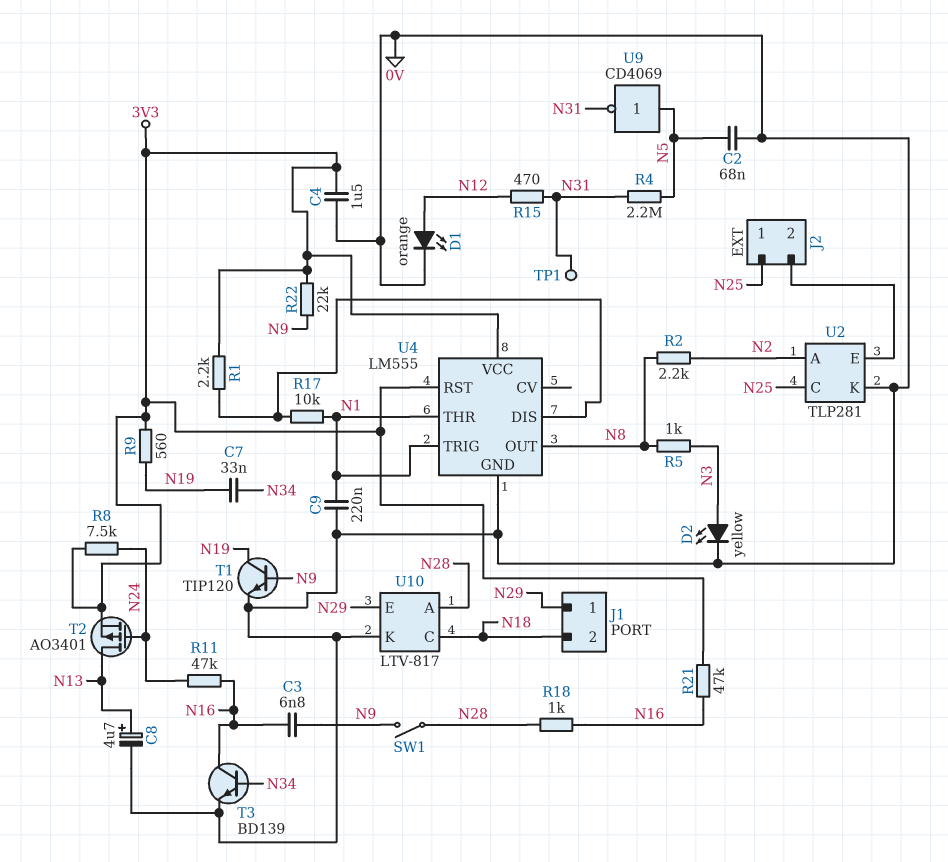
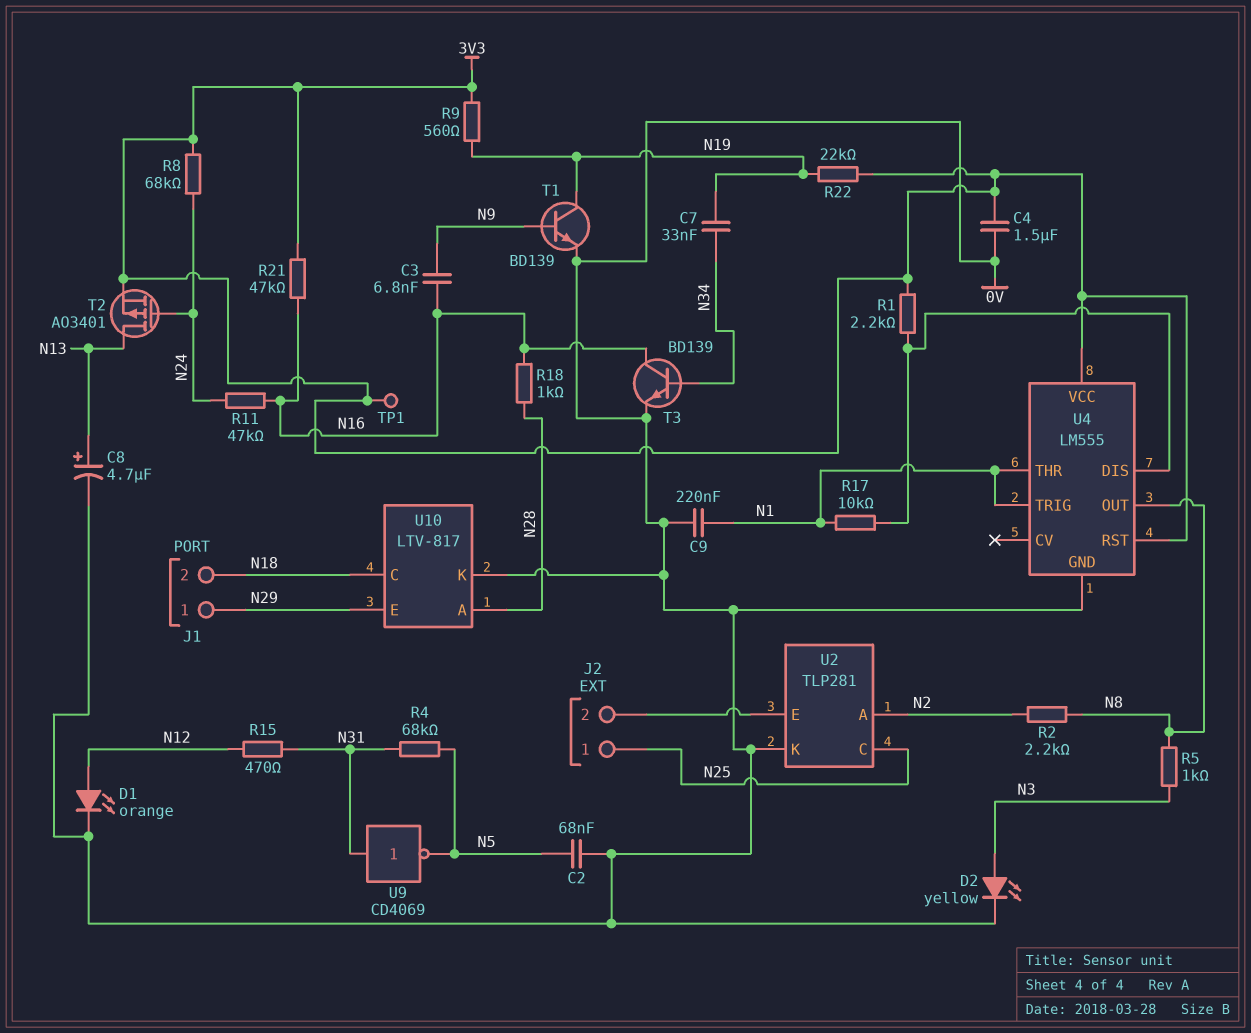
R4: 2.2M (N5, N31) -> 68k (N5, N31)
R8: 7.5k (3V3, N24) -> 68k (3V3, N24)
R22: 22k (3V3, N9) -> 22k (3V3, N19)
SW1: switch (N9, N28) -> none
T1: NPN TIP120 (B N9, C N19, E 0V) -> NPN BD139 (B N9, C N19, E 0V)
TP1: test point (N31) -> test point (3V3)
U9: NOT CD4069 (in N5, out N31) -> NOT CD4069 (in N31, out N5)

